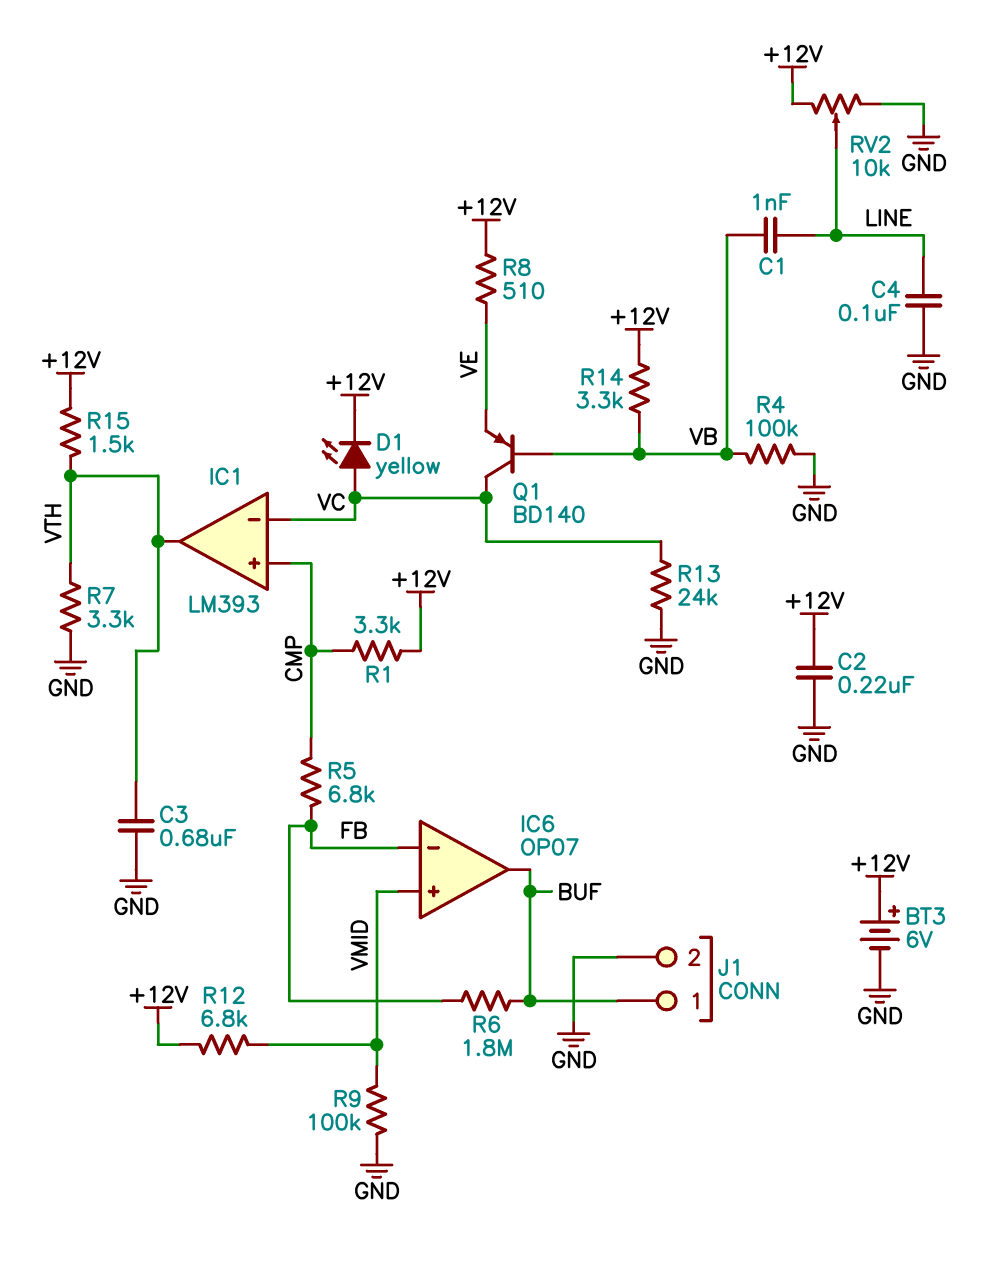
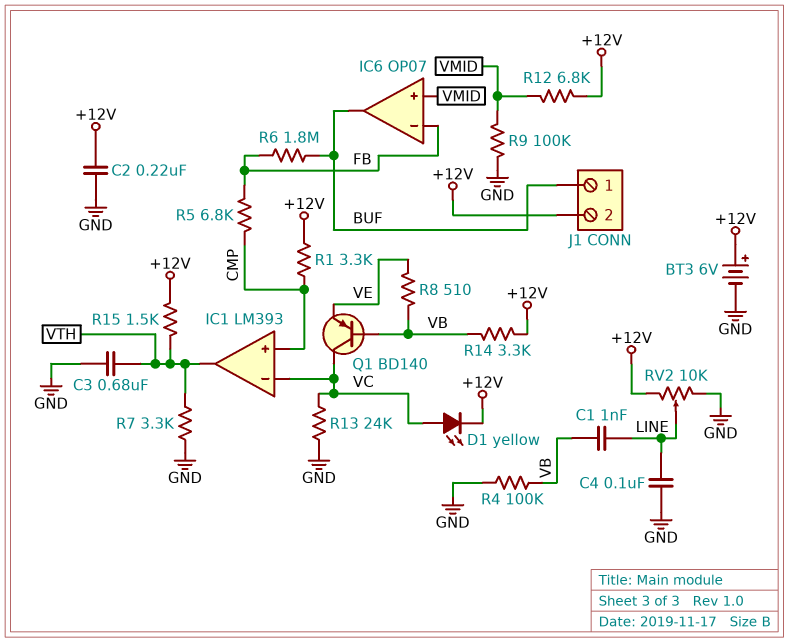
J1 pin 2: GND -> +12V
R8: 510 (+12V, VE) -> 510 (VB, VE)

